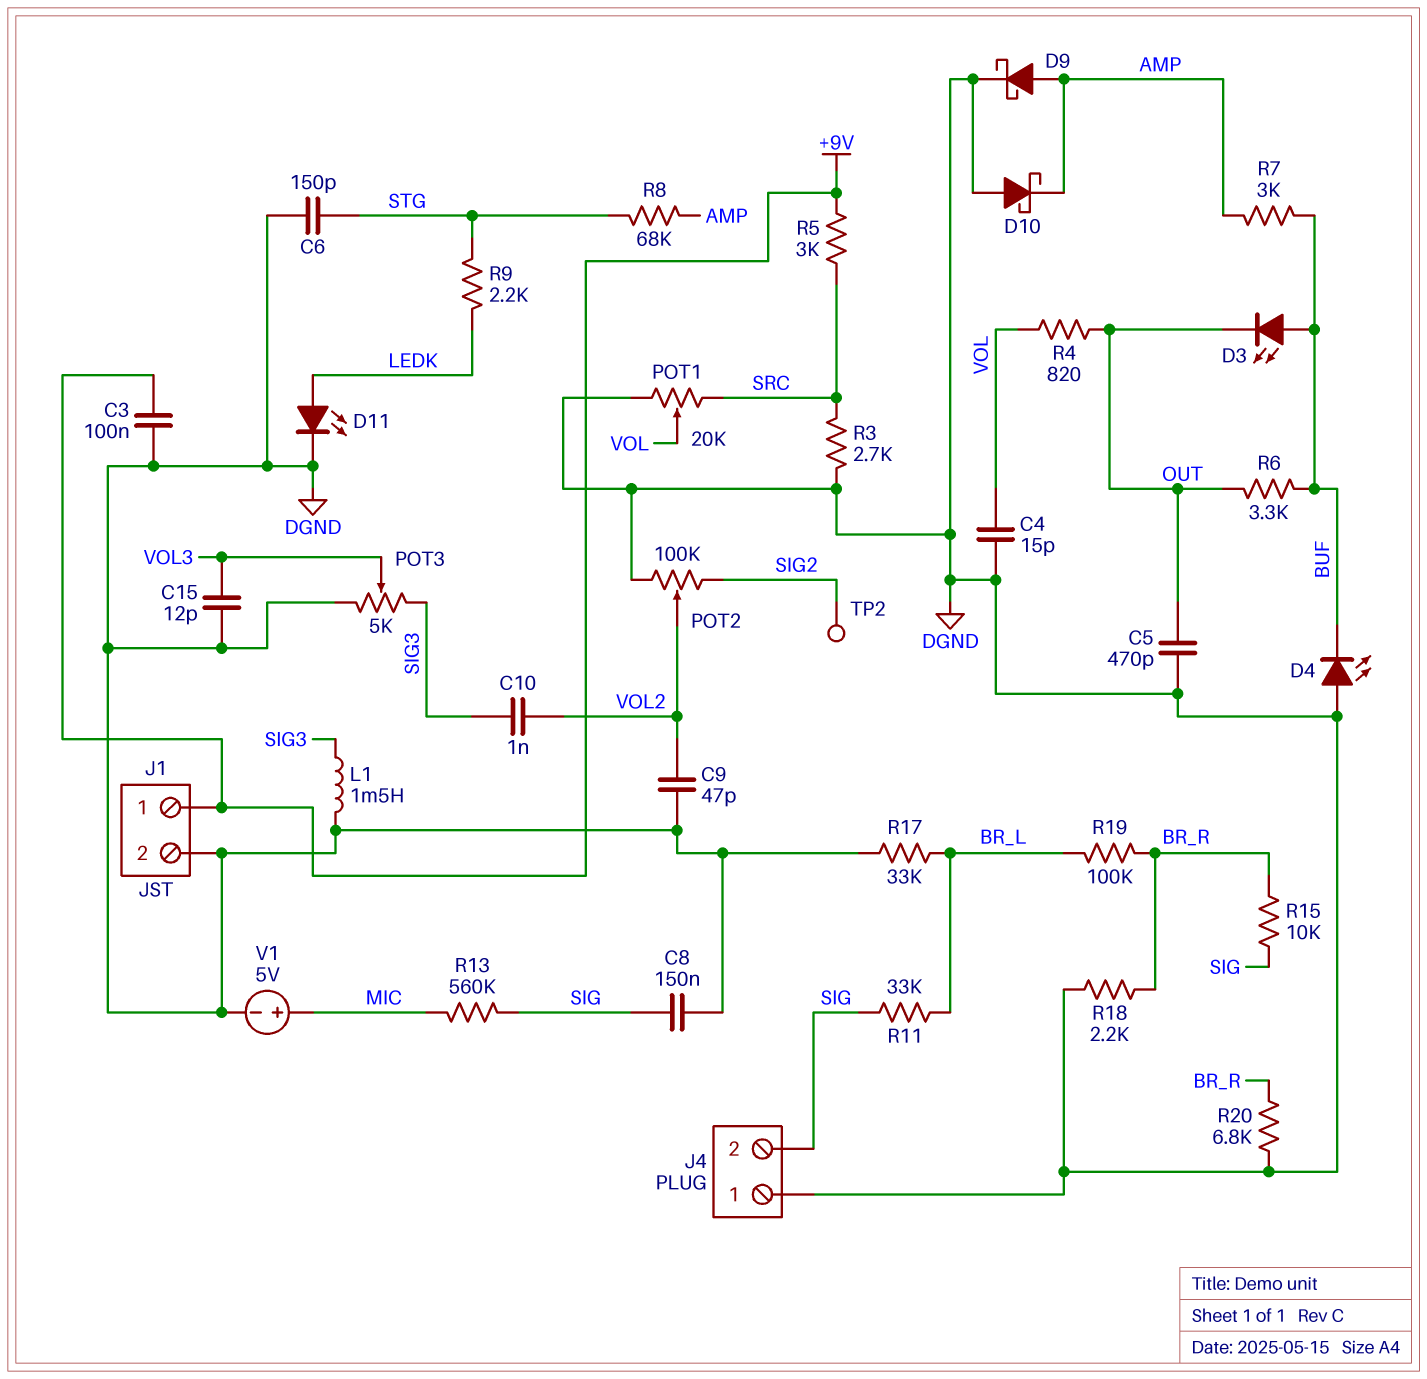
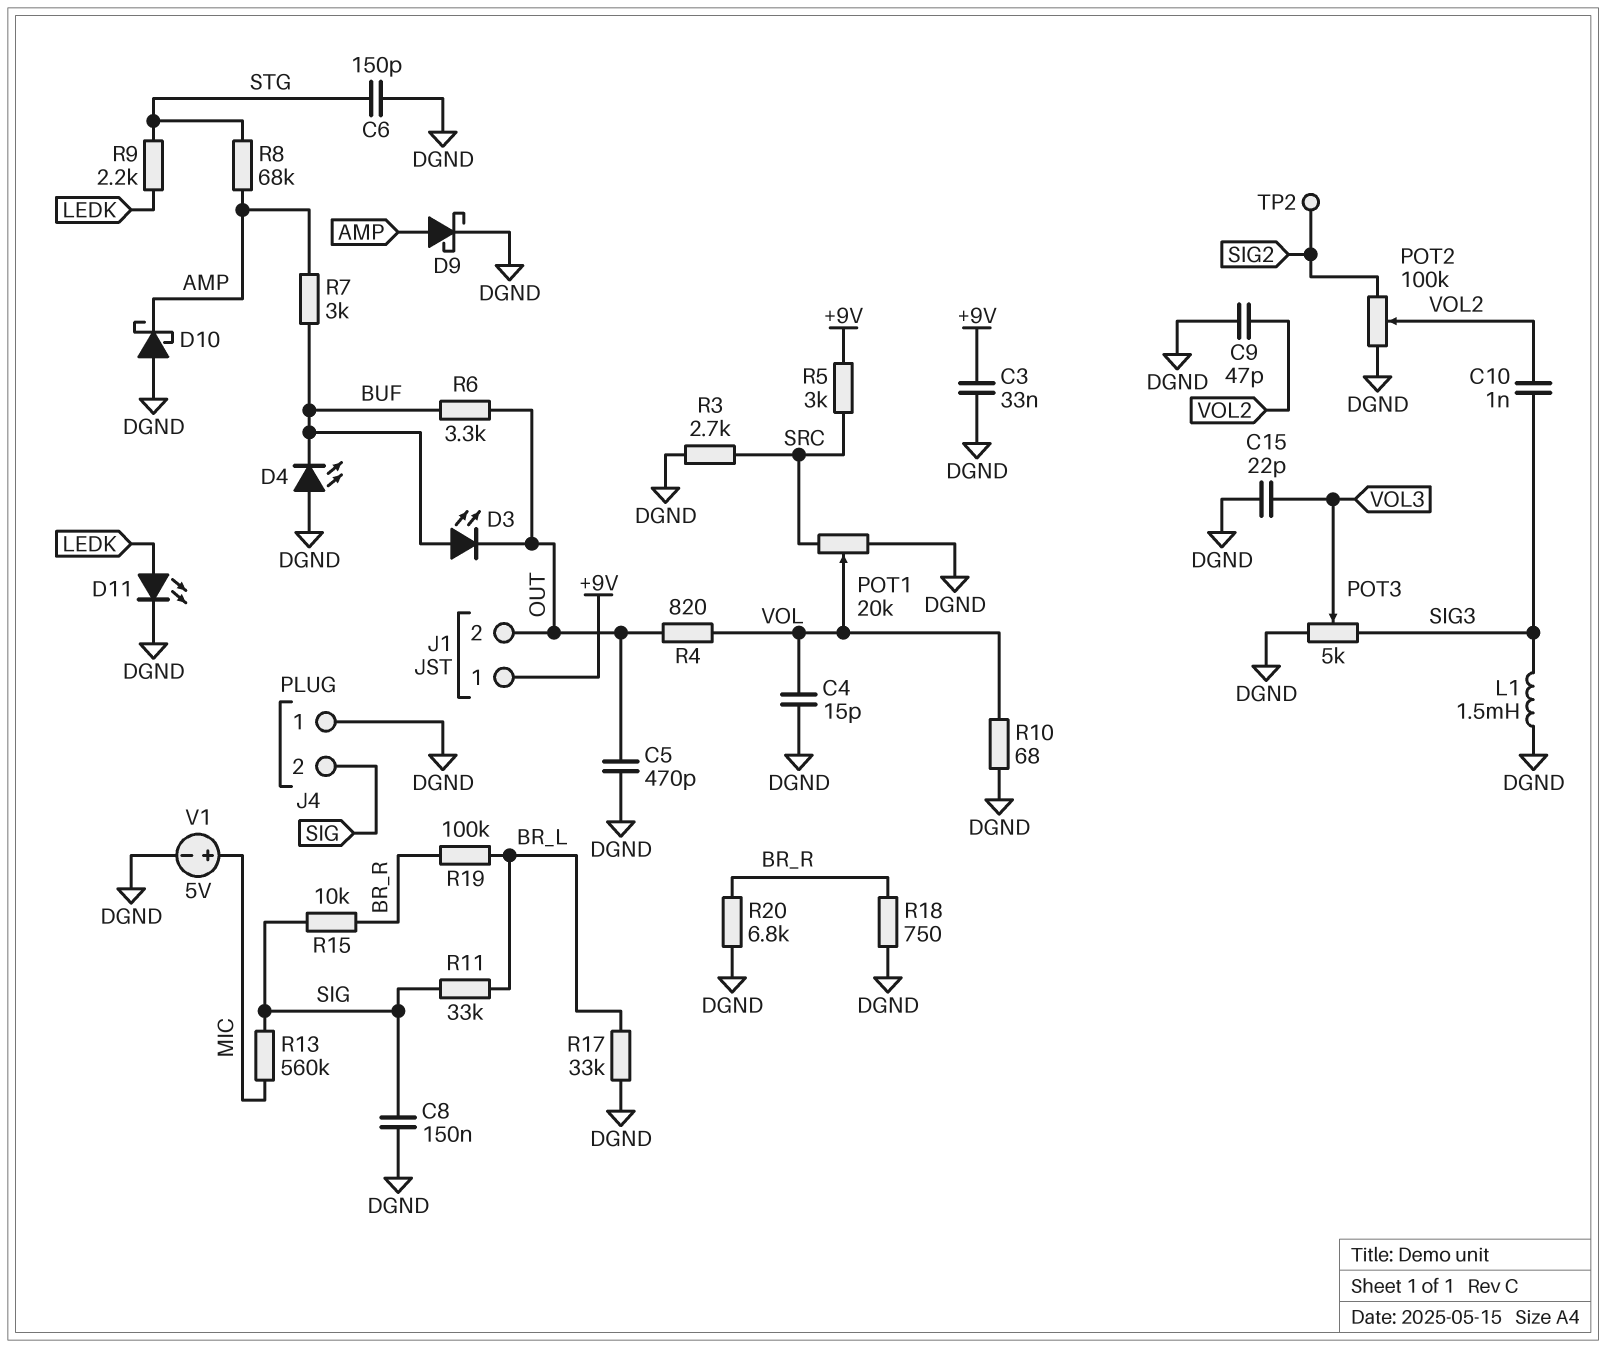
C3: 100nF (+9V, DGND) -> 33nF (+9V, DGND)
C15: 12pF (DGND, VOL3) -> 22pF (DGND, VOL3)
J1 pin 2: DGND -> OUT
R10: none -> 68 (DGND, VOL)
R18: 2.2k (BR_R, DGND) -> 750 (BR_R, DGND)

